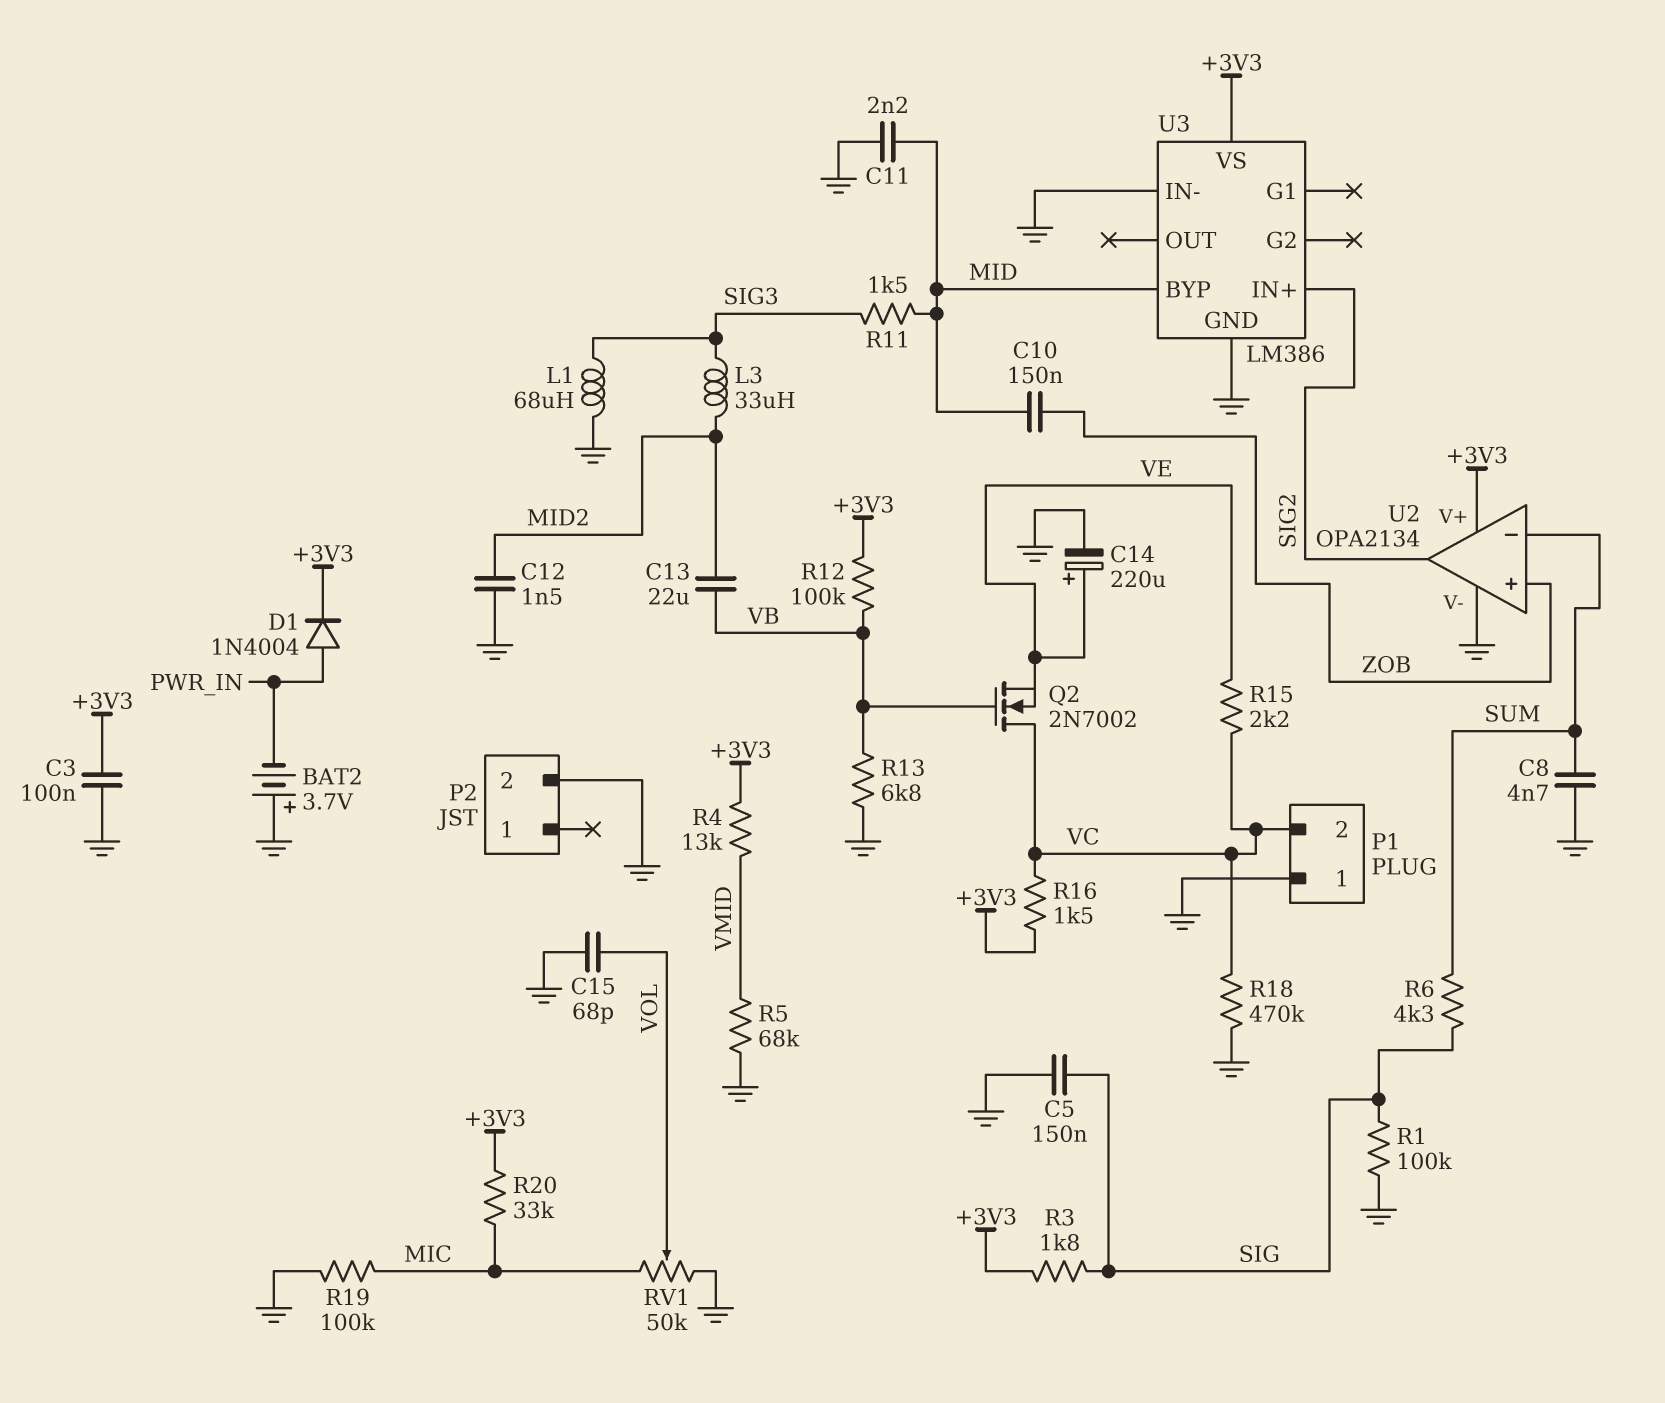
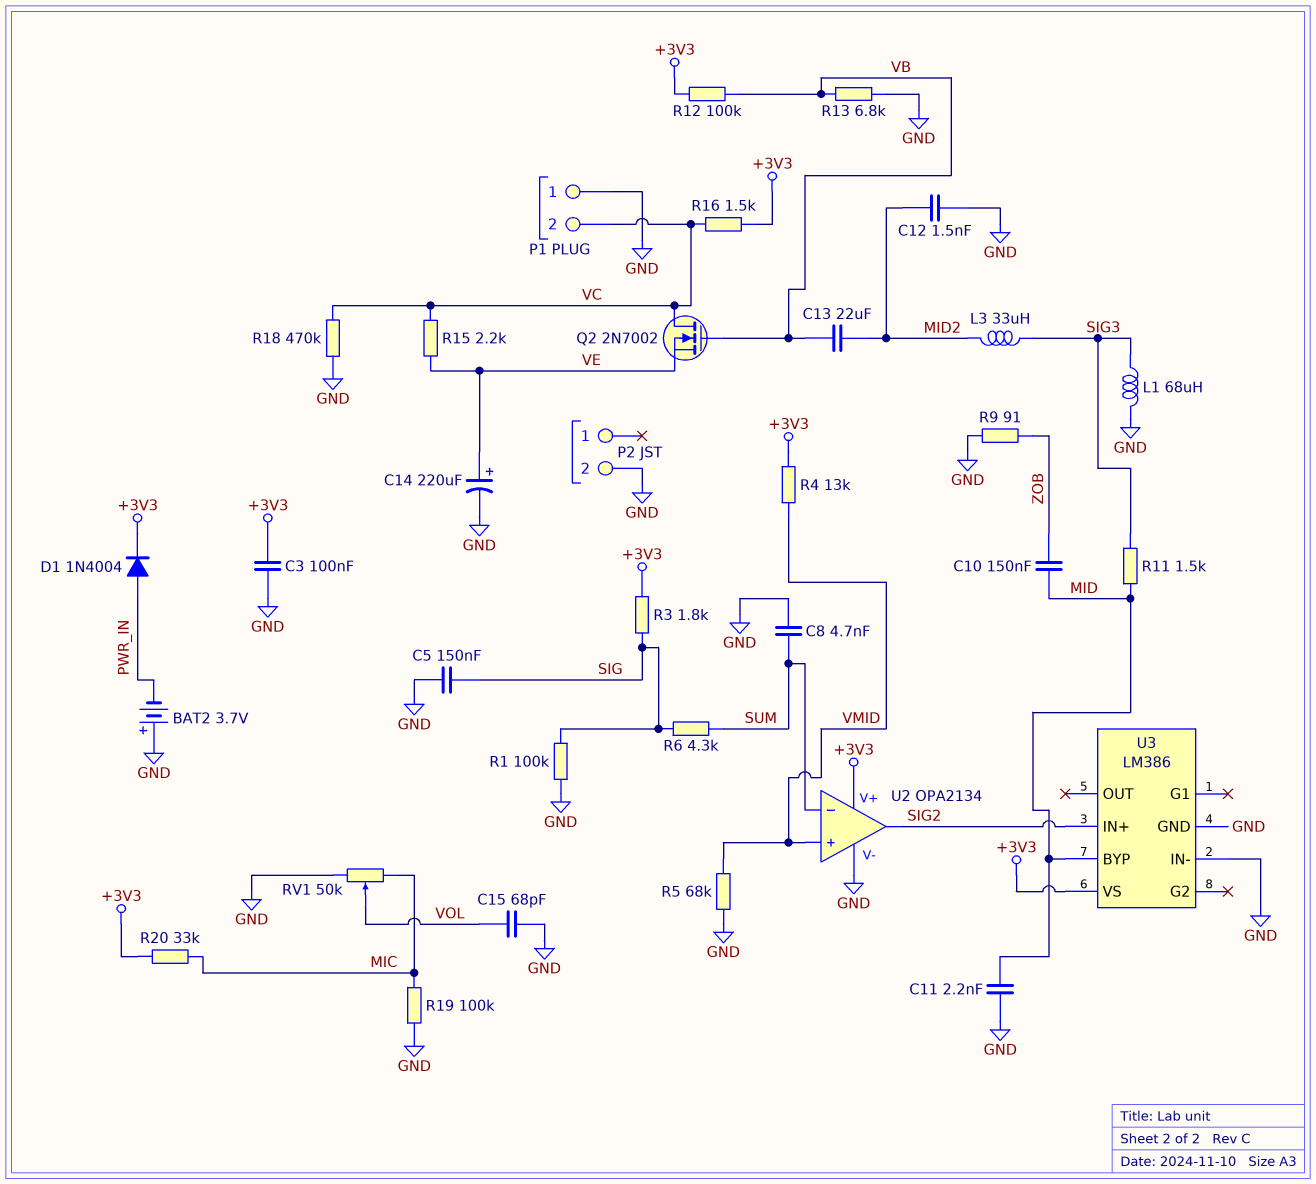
R9: none -> 91 (GND, ZOB)
U2 pin in+: ZOB -> VMID

